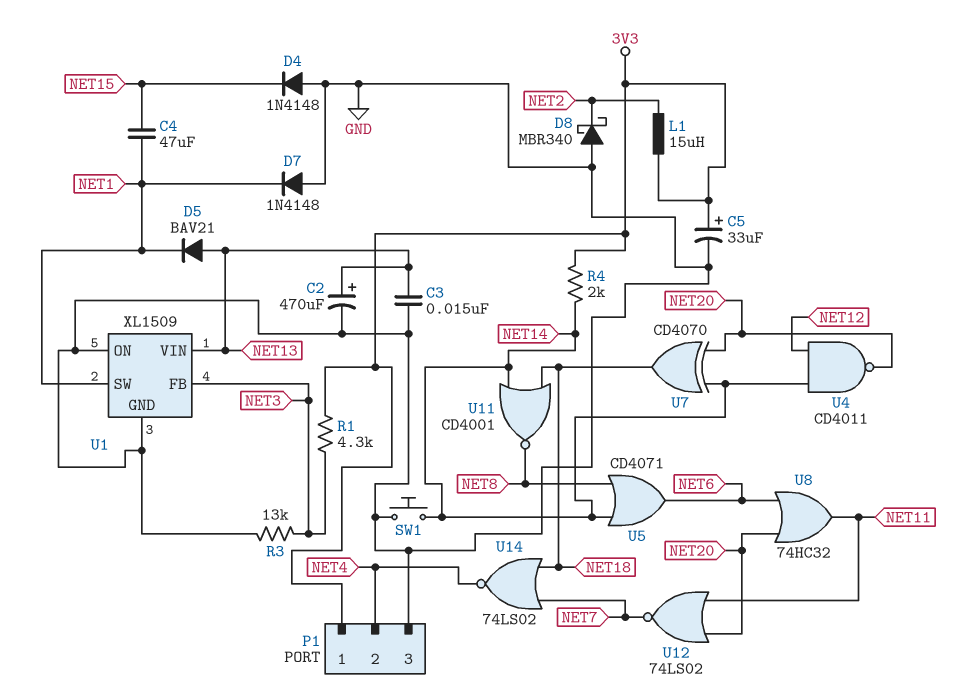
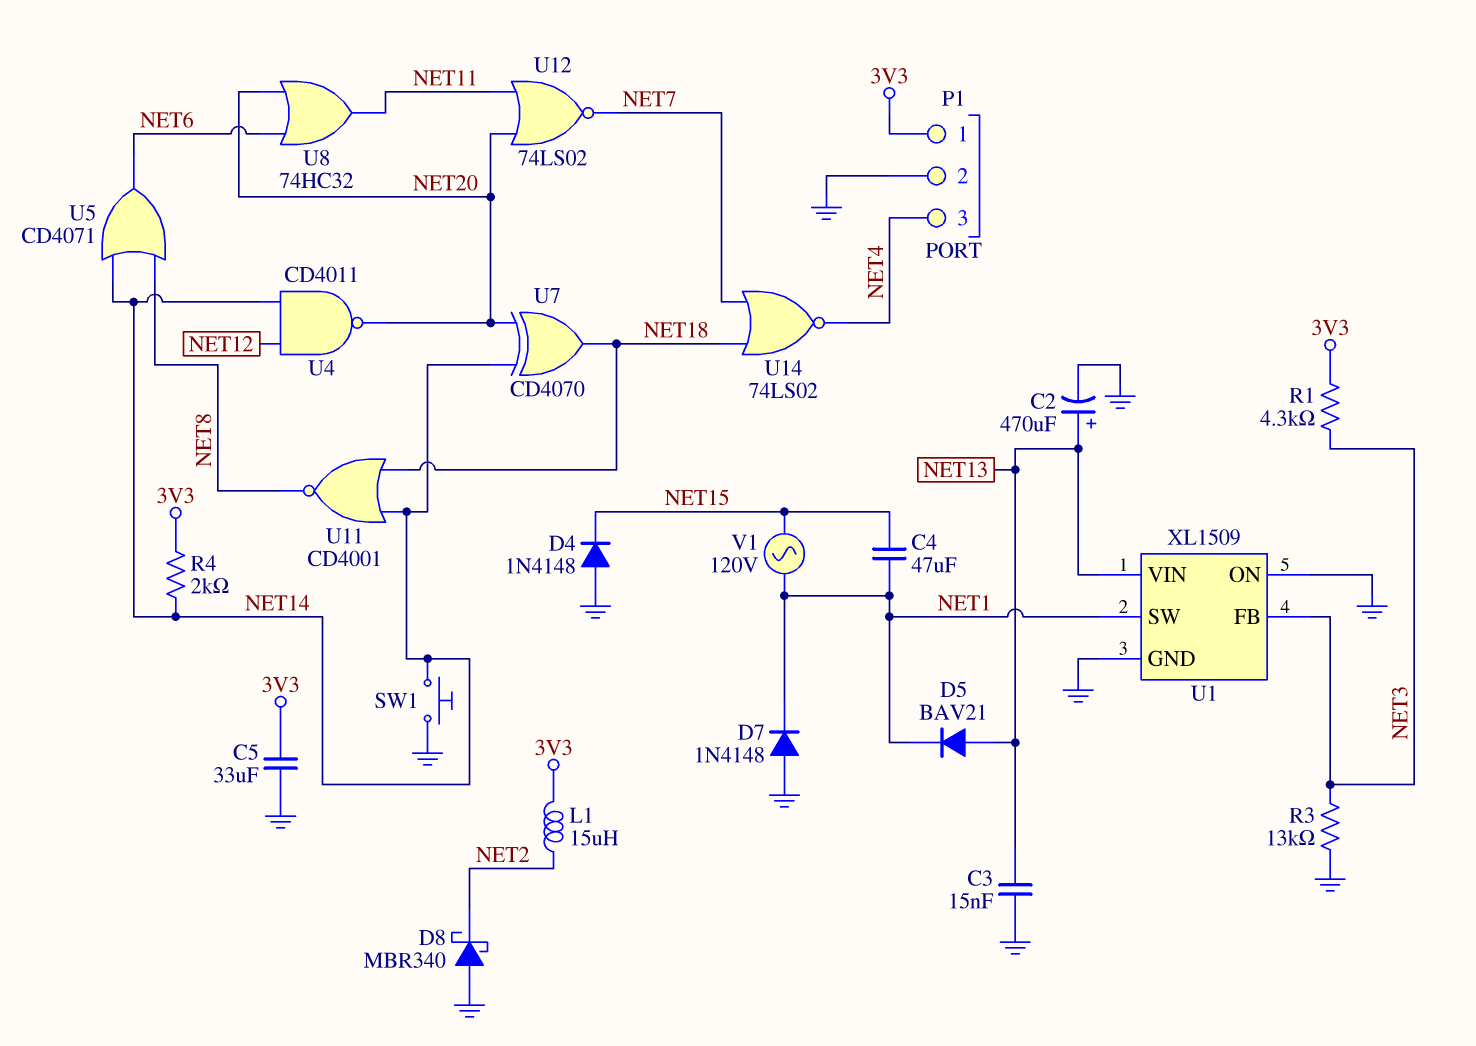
C5: 33uF (plus 3V3, minus GND) -> 33uF (3V3, GND)
P1 pin 2: NET4 -> GND
P1 pin 3: GND -> NET4
V1: none -> AC 120V (NET1, NET15)

